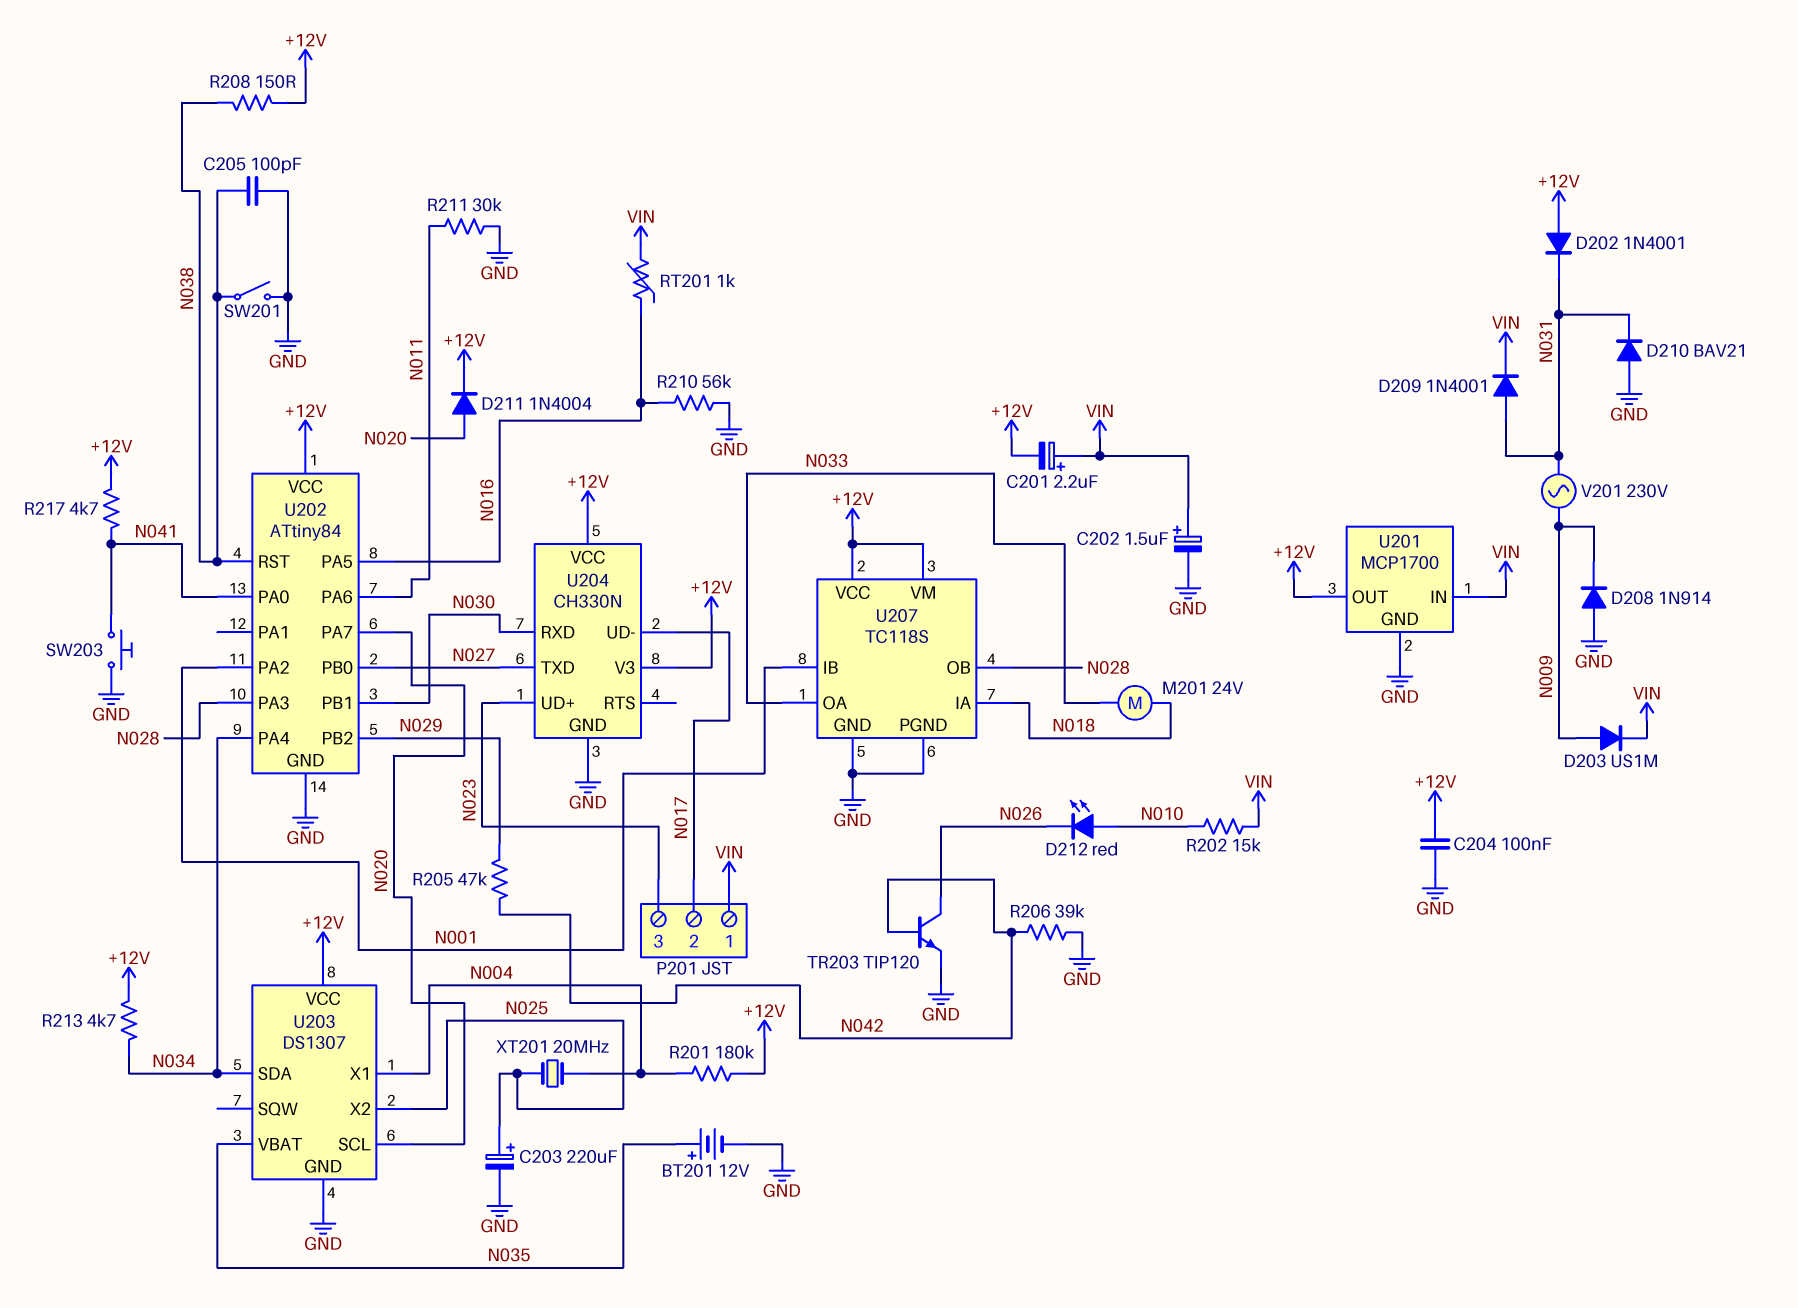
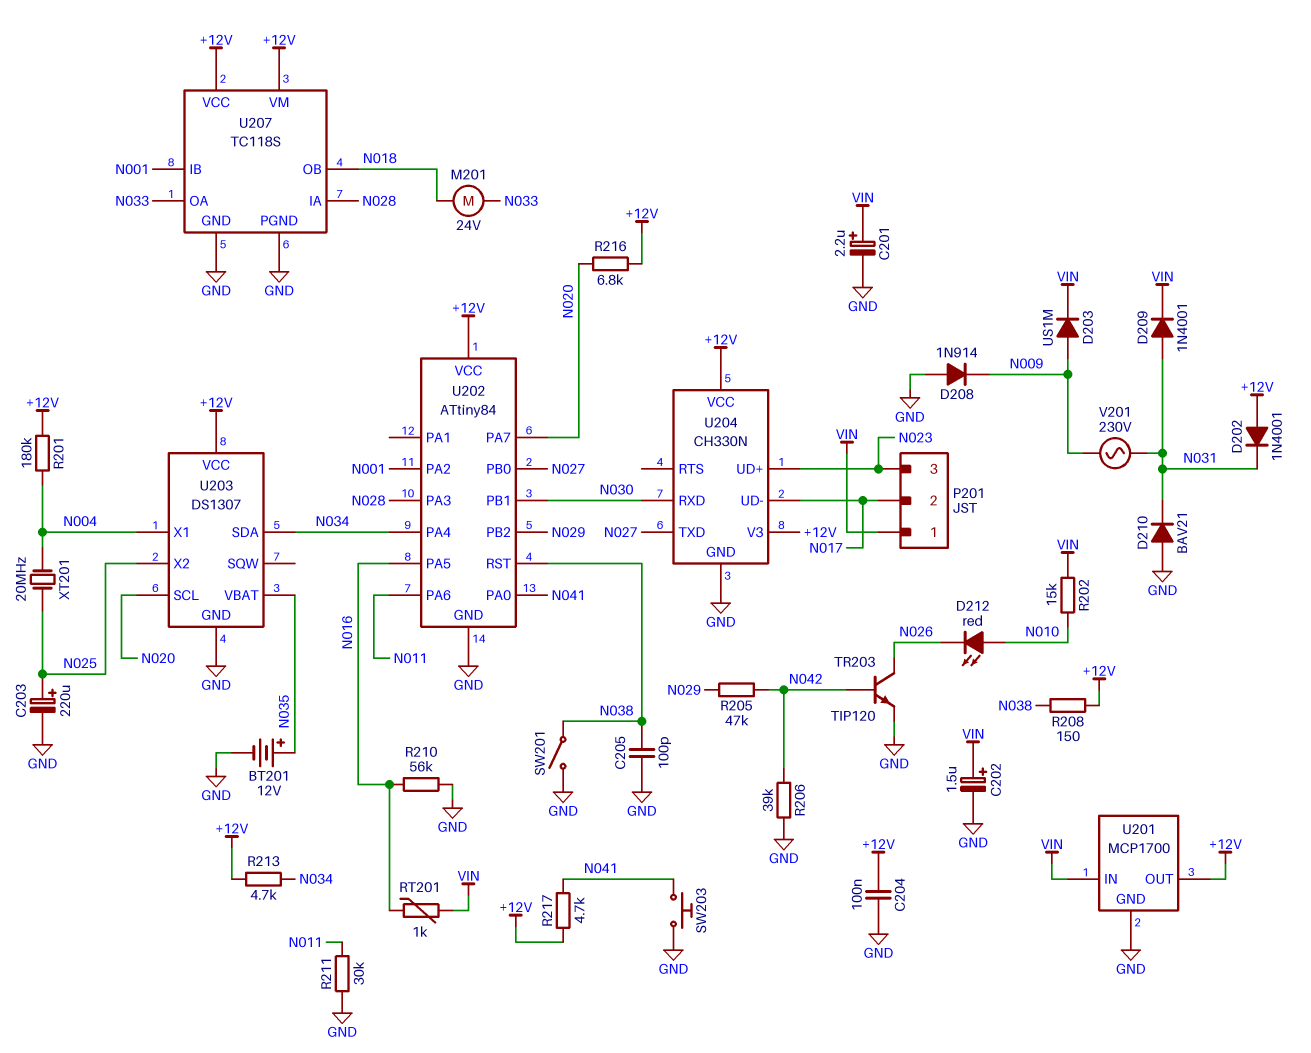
C201: 2.2uF (plus VIN, minus +12V) -> 2.2uF (plus VIN, minus GND)
D211: diode 1N4004 (A N020, K +12V) -> none
R216: none -> 6.8k (+12V, N020)
U207 pin IA: N018 -> N028
U207 pin OB: N028 -> N018

